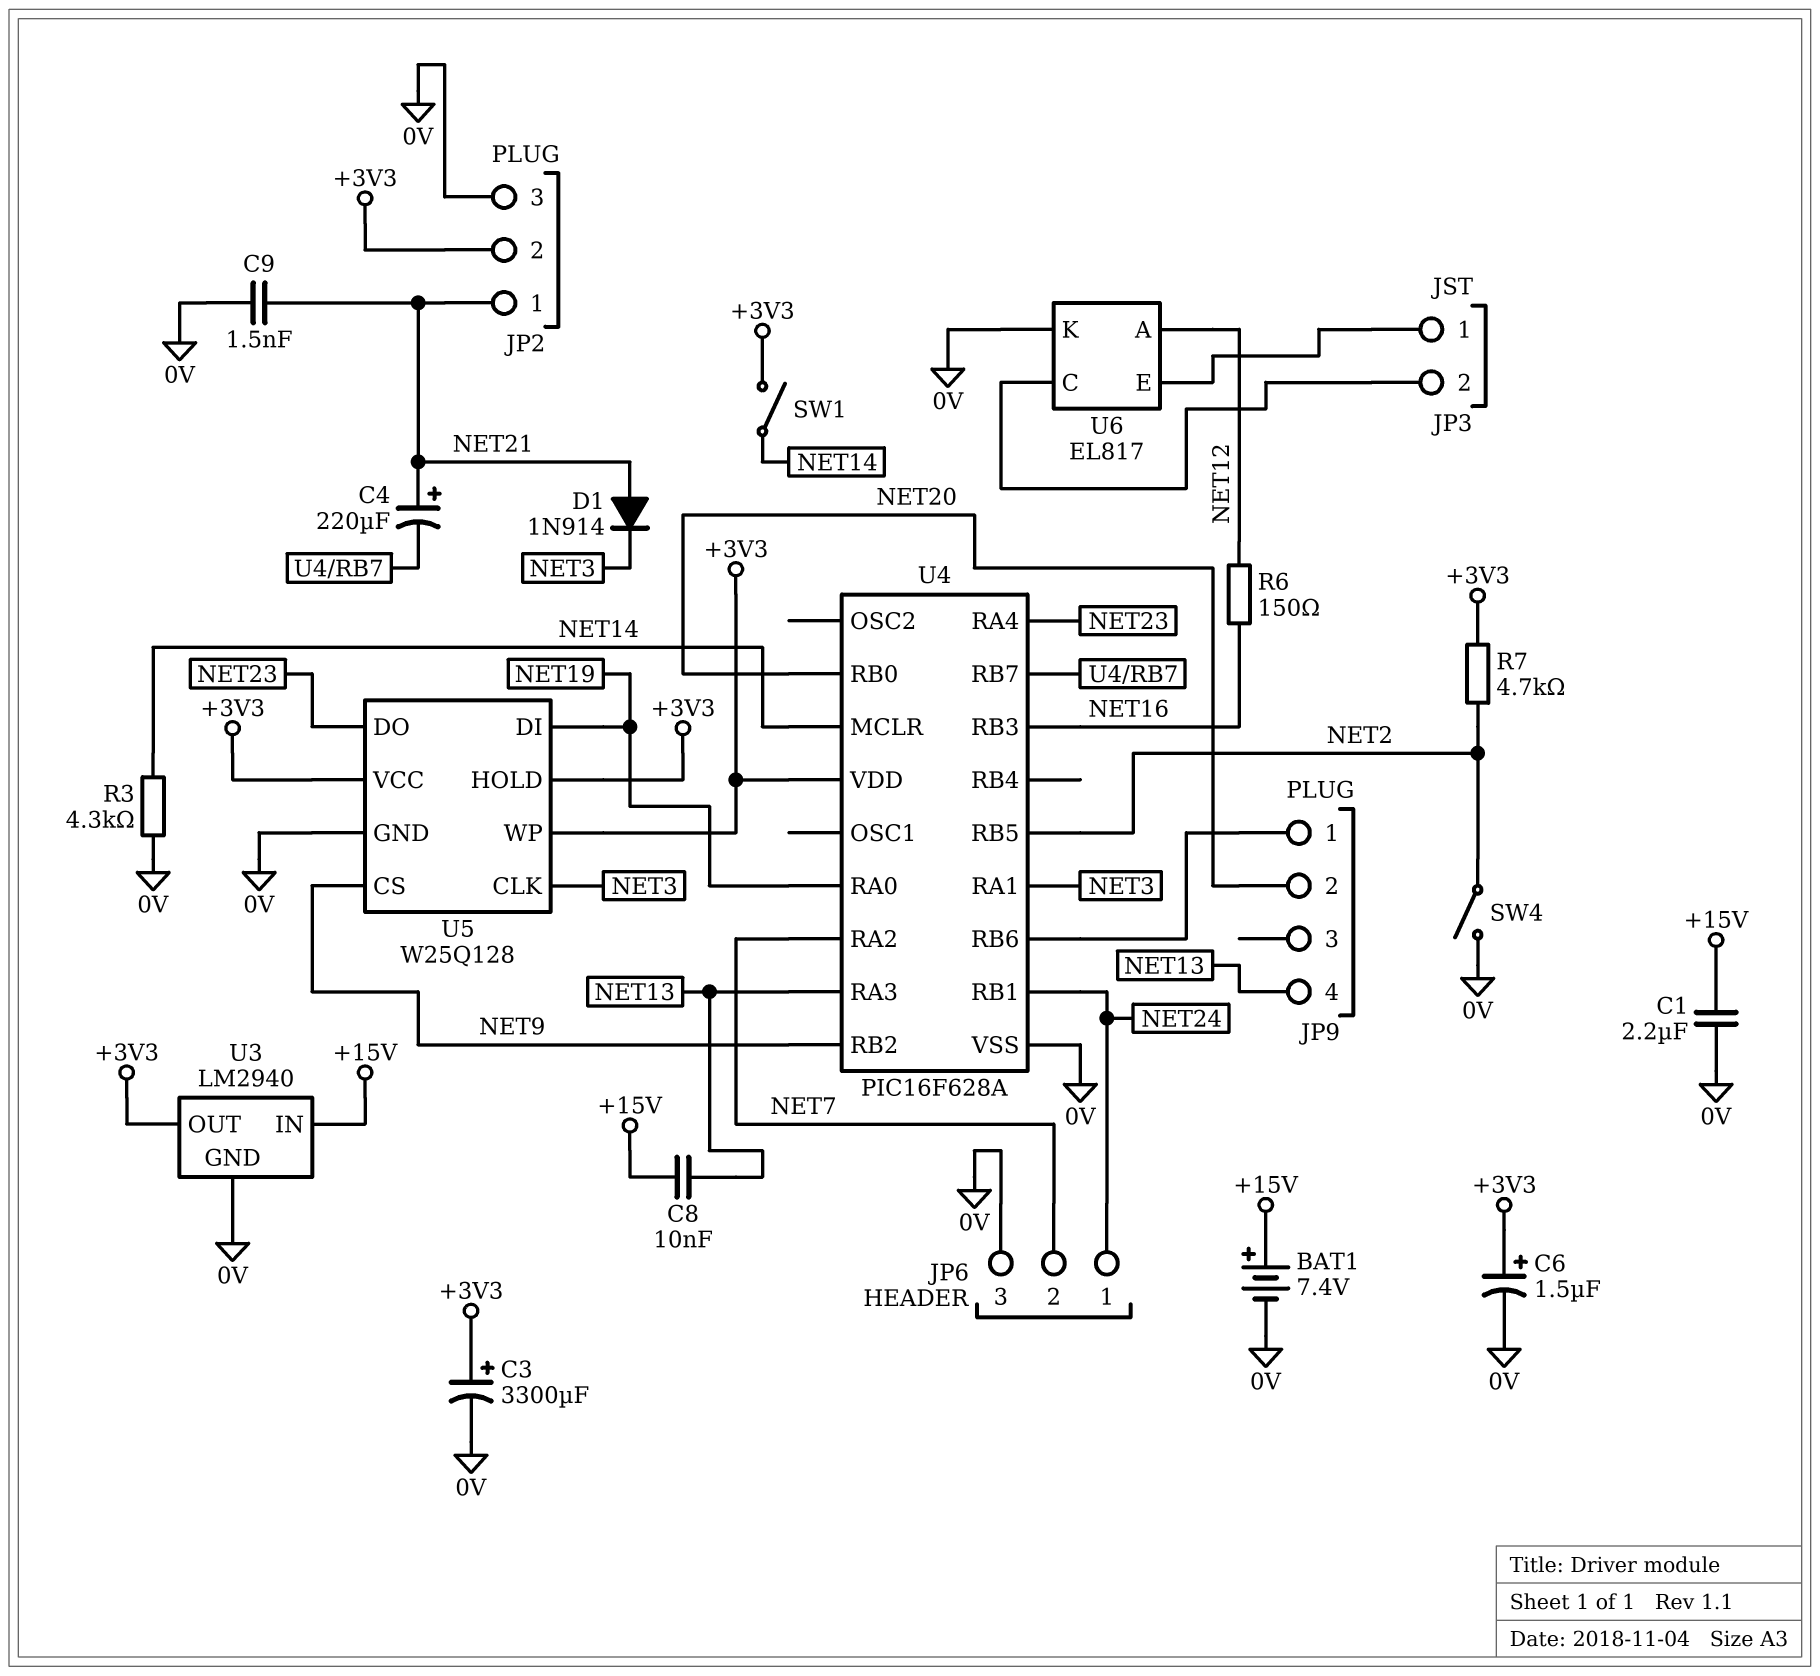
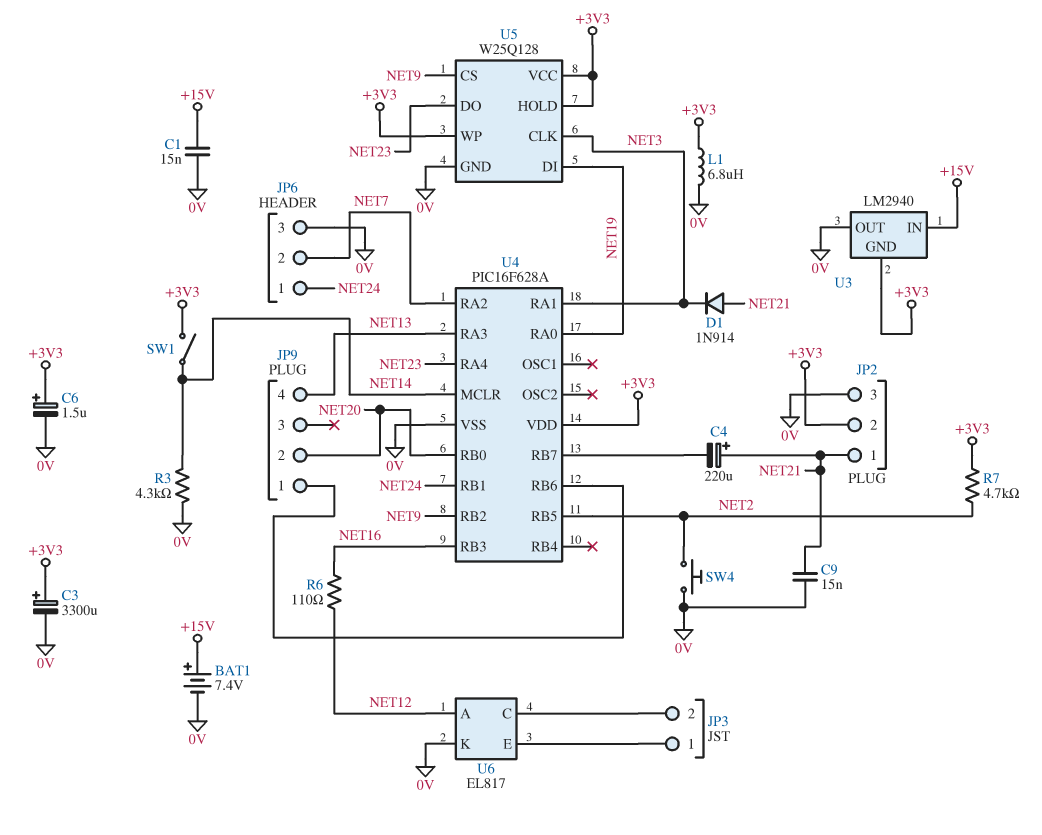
C1: 2.2uF (+15V, 0V) -> 15nF (+15V, 0V)
C8: 10nF (+15V, NET13) -> none
C9: 1.5nF (0V, NET21) -> 15nF (0V, NET21)
L1: none -> 6.8uH (+3V3, 0V)
R6: 150 (NET12, NET16) -> 110 (NET12, NET16)
SW4: switch (0V, NET2) -> button (0V, NET2)
U3 pin GND: 0V -> +3V3
U3 pin OUT: +3V3 -> 0V

